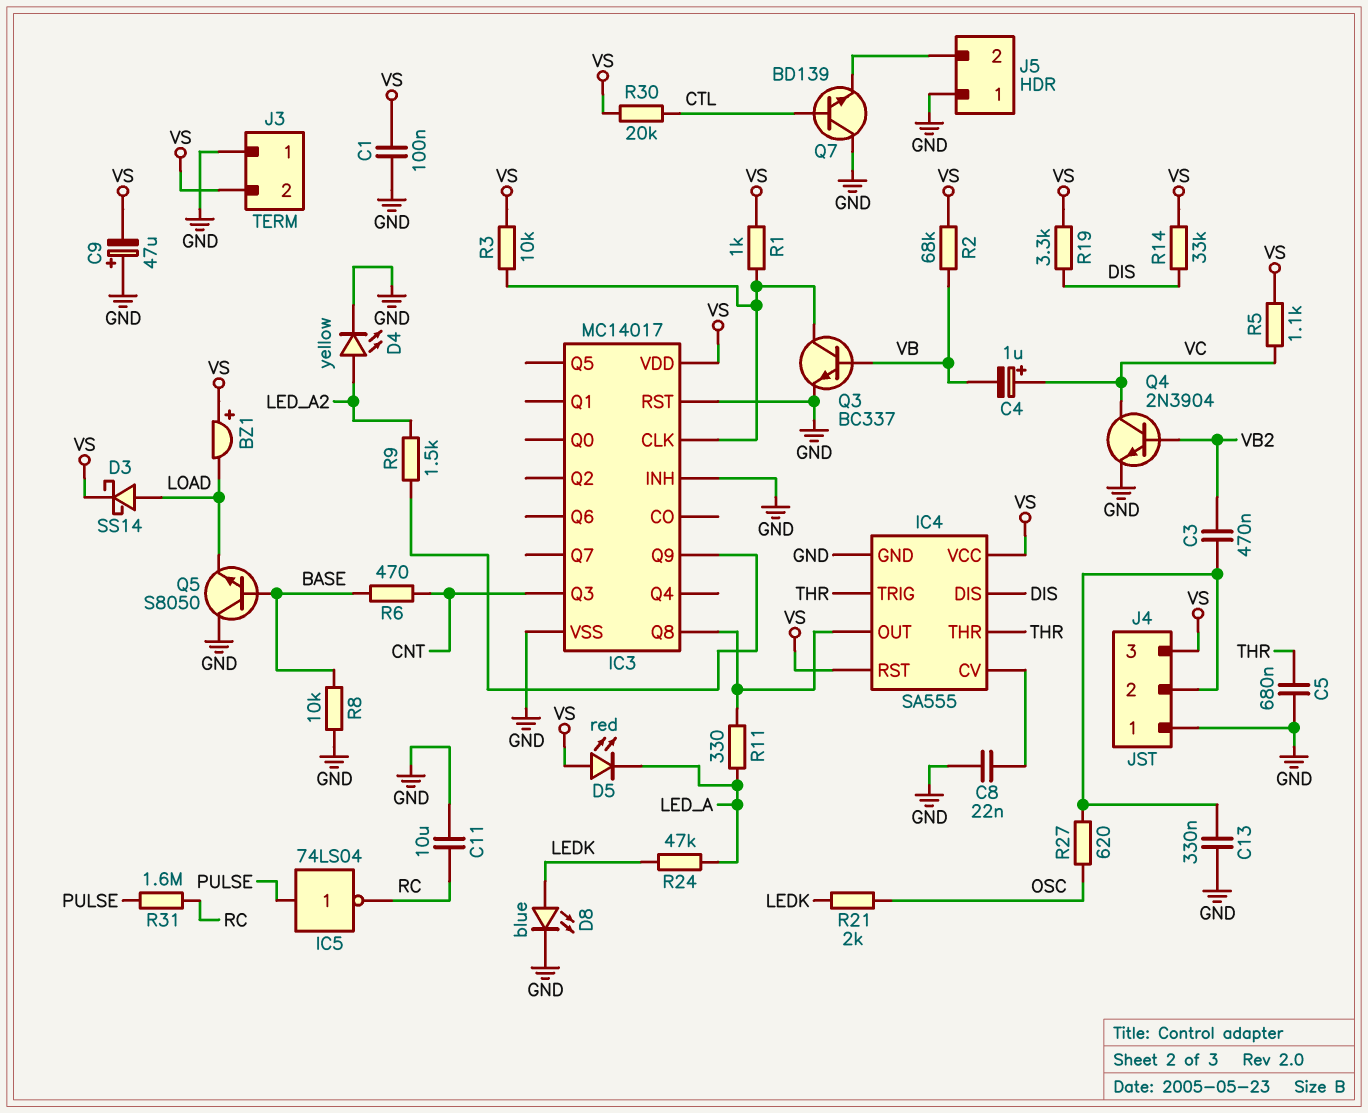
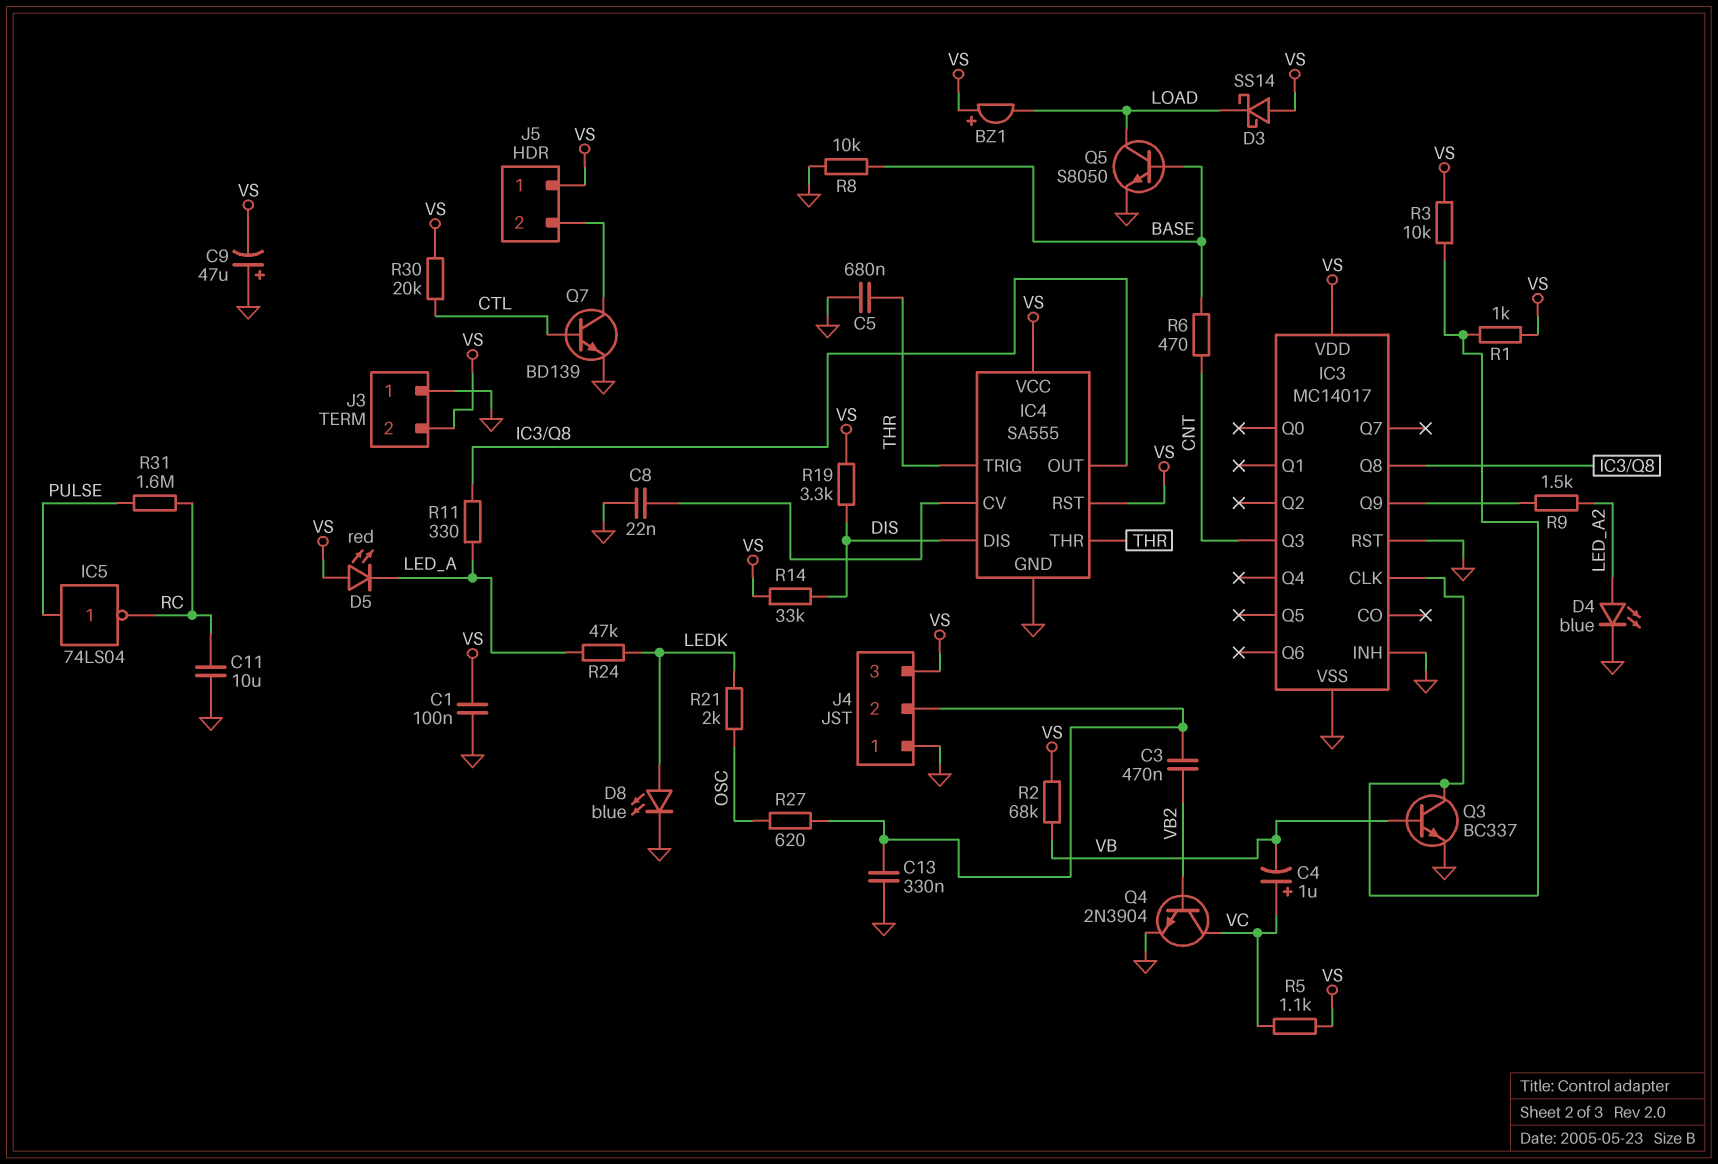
D3: schottky SS14 (A LOAD, K VS) -> schottky SS14 (A VS, K LOAD)
D4: LED yellow (A LED_A2, K GND) -> LED blue (A LED_A2, K GND)
J5 pin 1: GND -> VS
Q5: NPN S8050 (B BASE, C GND, E LOAD) -> NPN S8050 (B BASE, C LOAD, E GND)
Q7: NPN BD139 (B CTL, C GND, E J5/2) -> NPN BD139 (B CTL, C J5/2, E GND)

